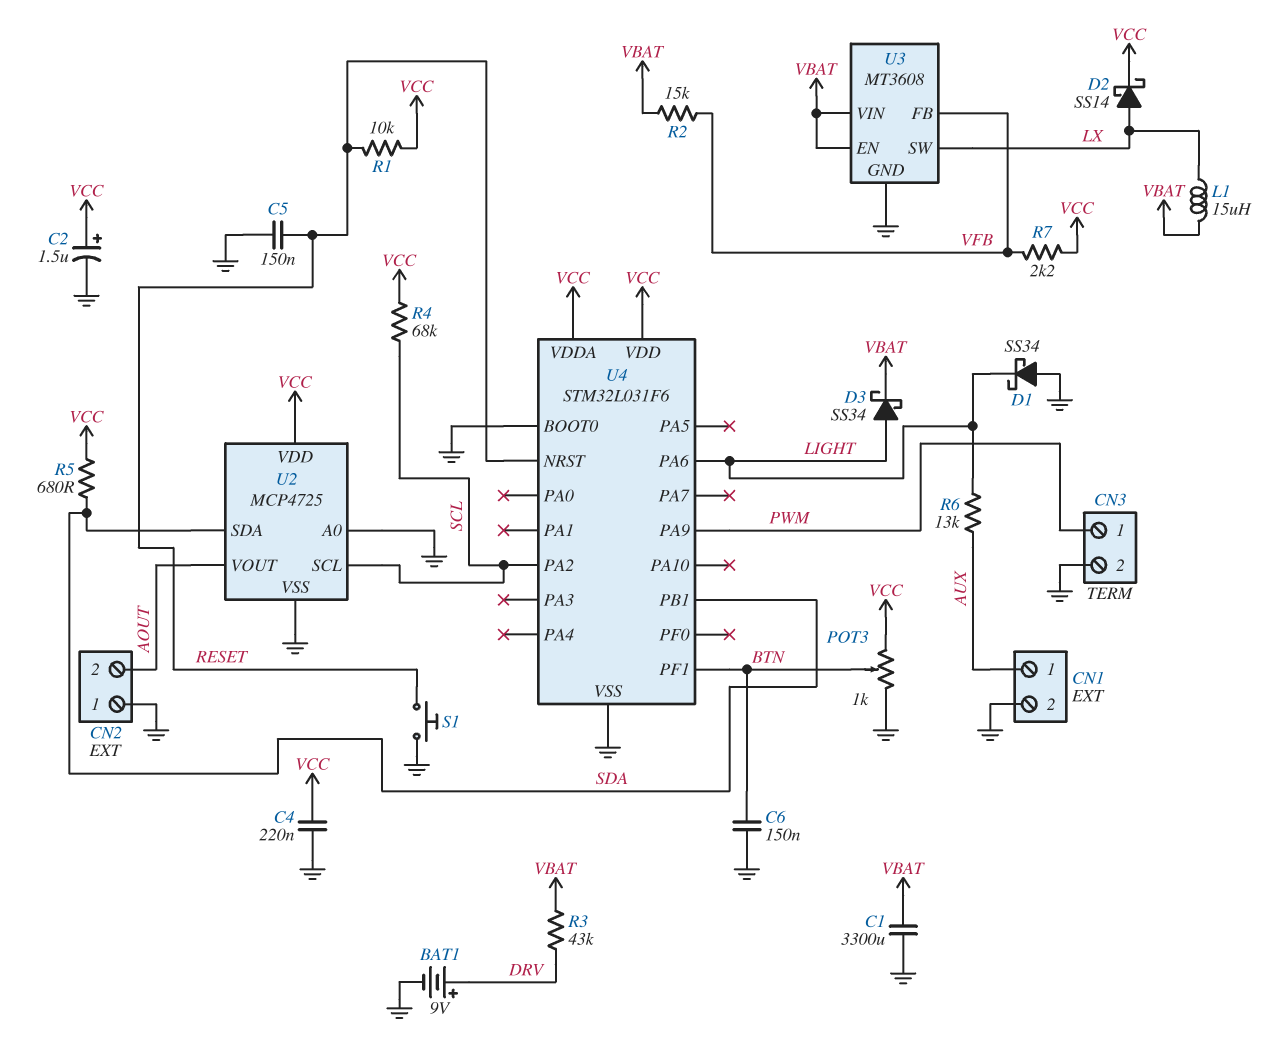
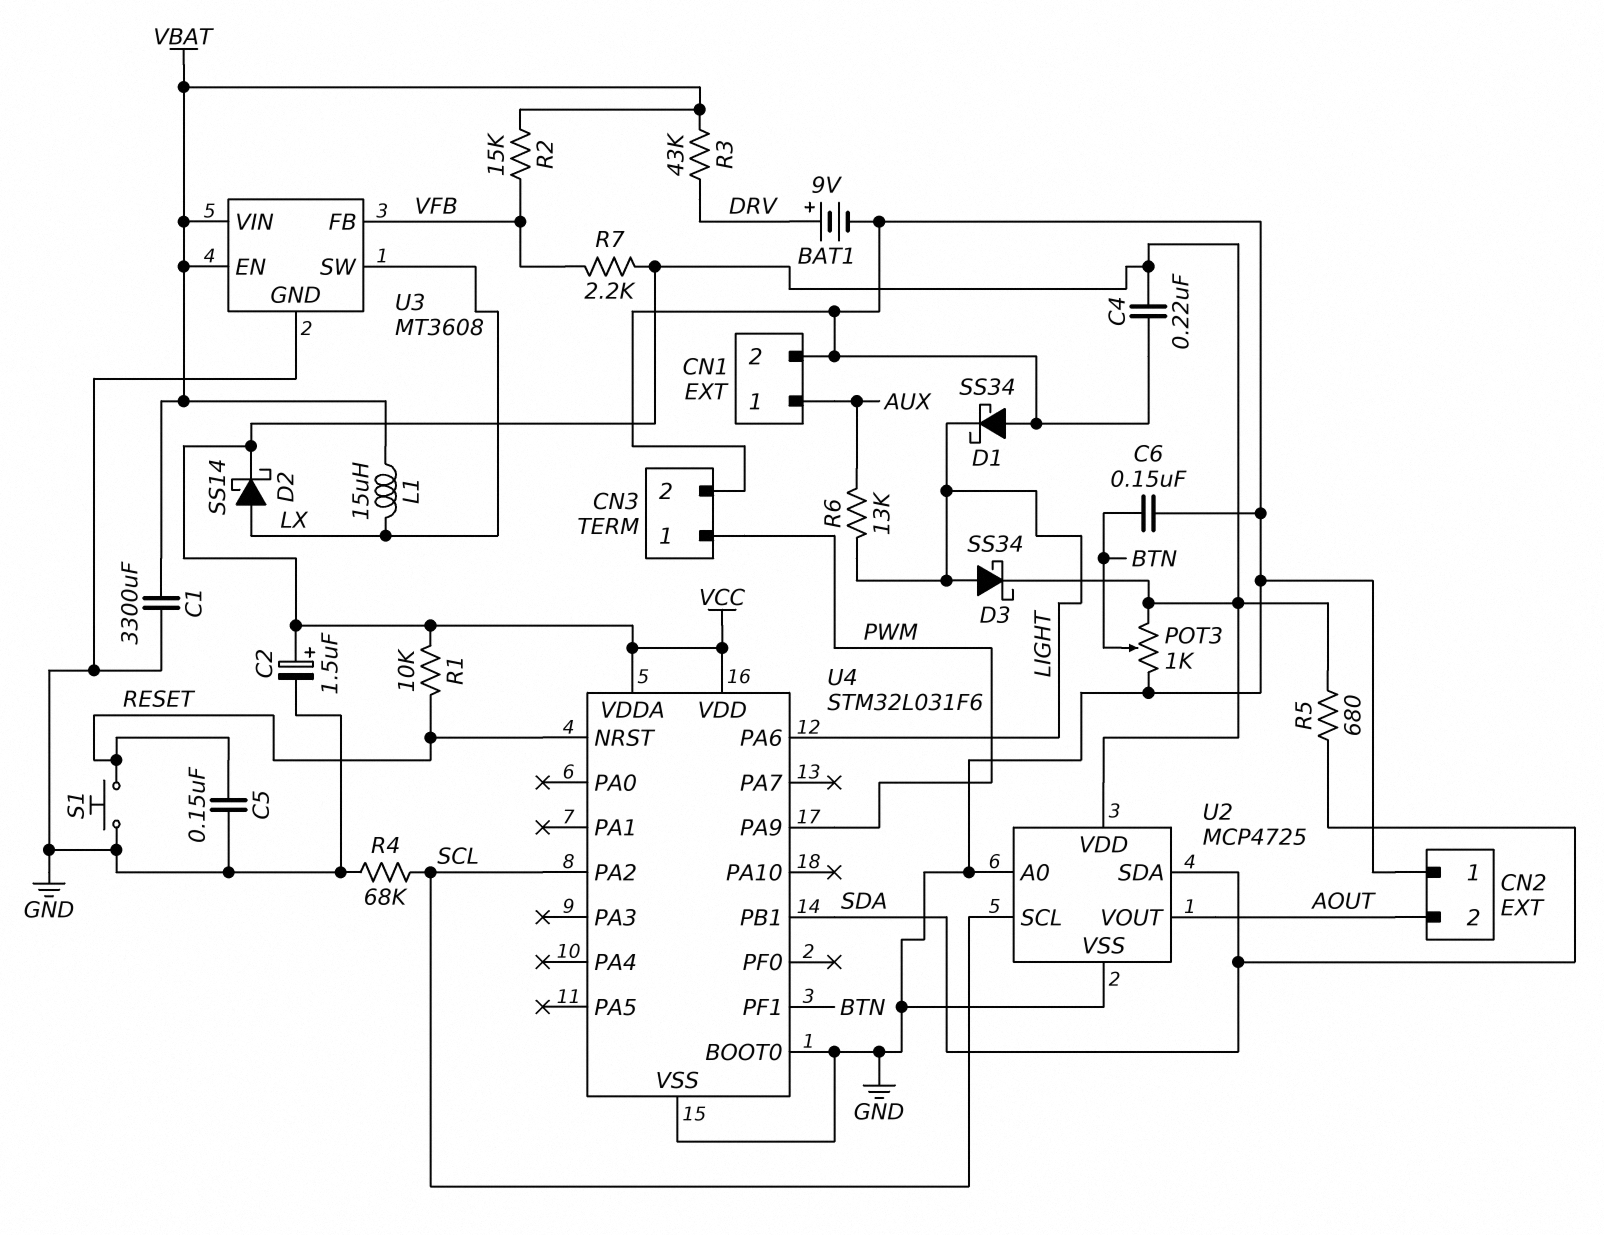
D3: schottky SS34 (A LIGHT, K VBAT) -> schottky SS34 (A LIGHT, K VCC)
R4: 68k (SCL, VCC) -> 68k (GND, SCL)

